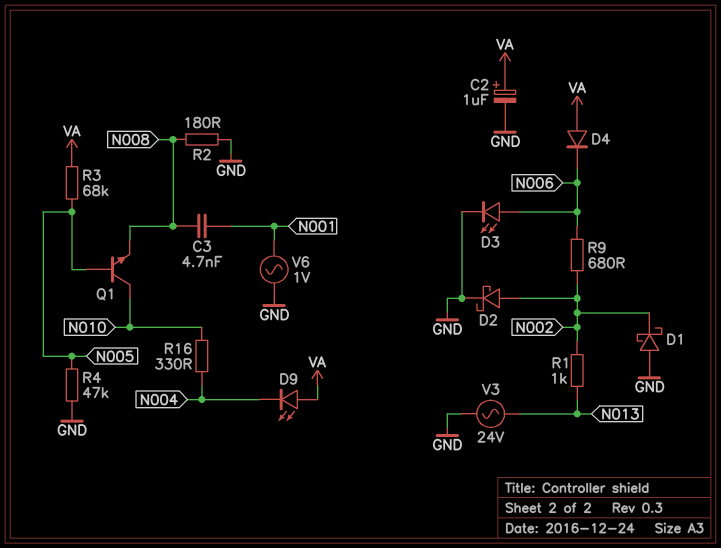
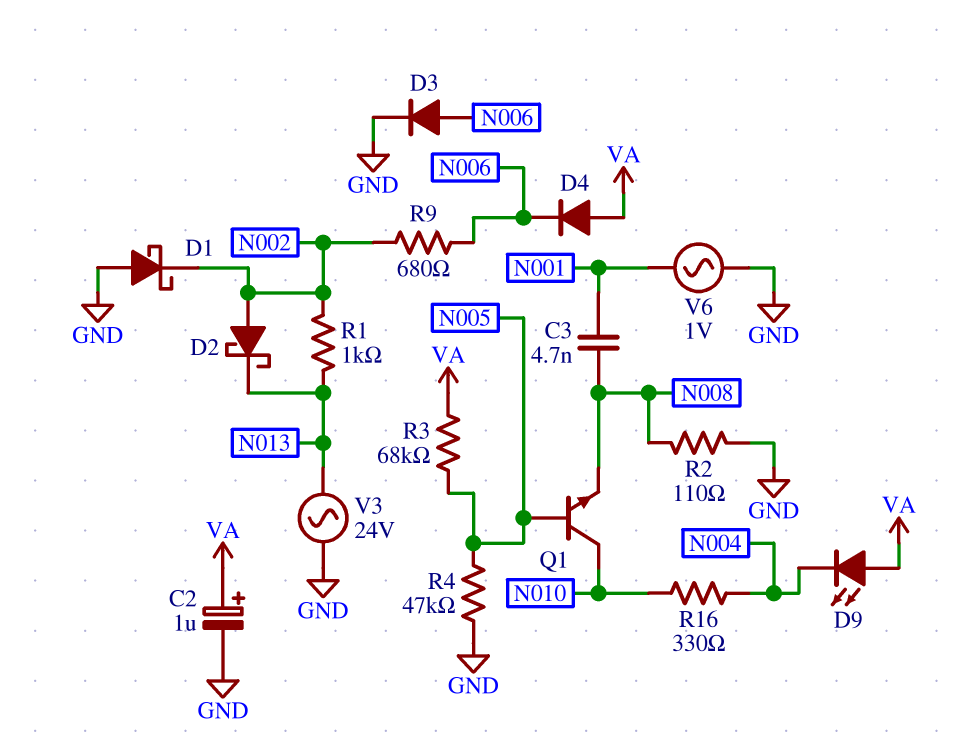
D2: schottky (A N002, K GND) -> schottky (A N002, K N013)
D3: LED (A N006, K GND) -> diode (A N006, K GND)
R2: 180 (GND, N008) -> 110 (GND, N008)

